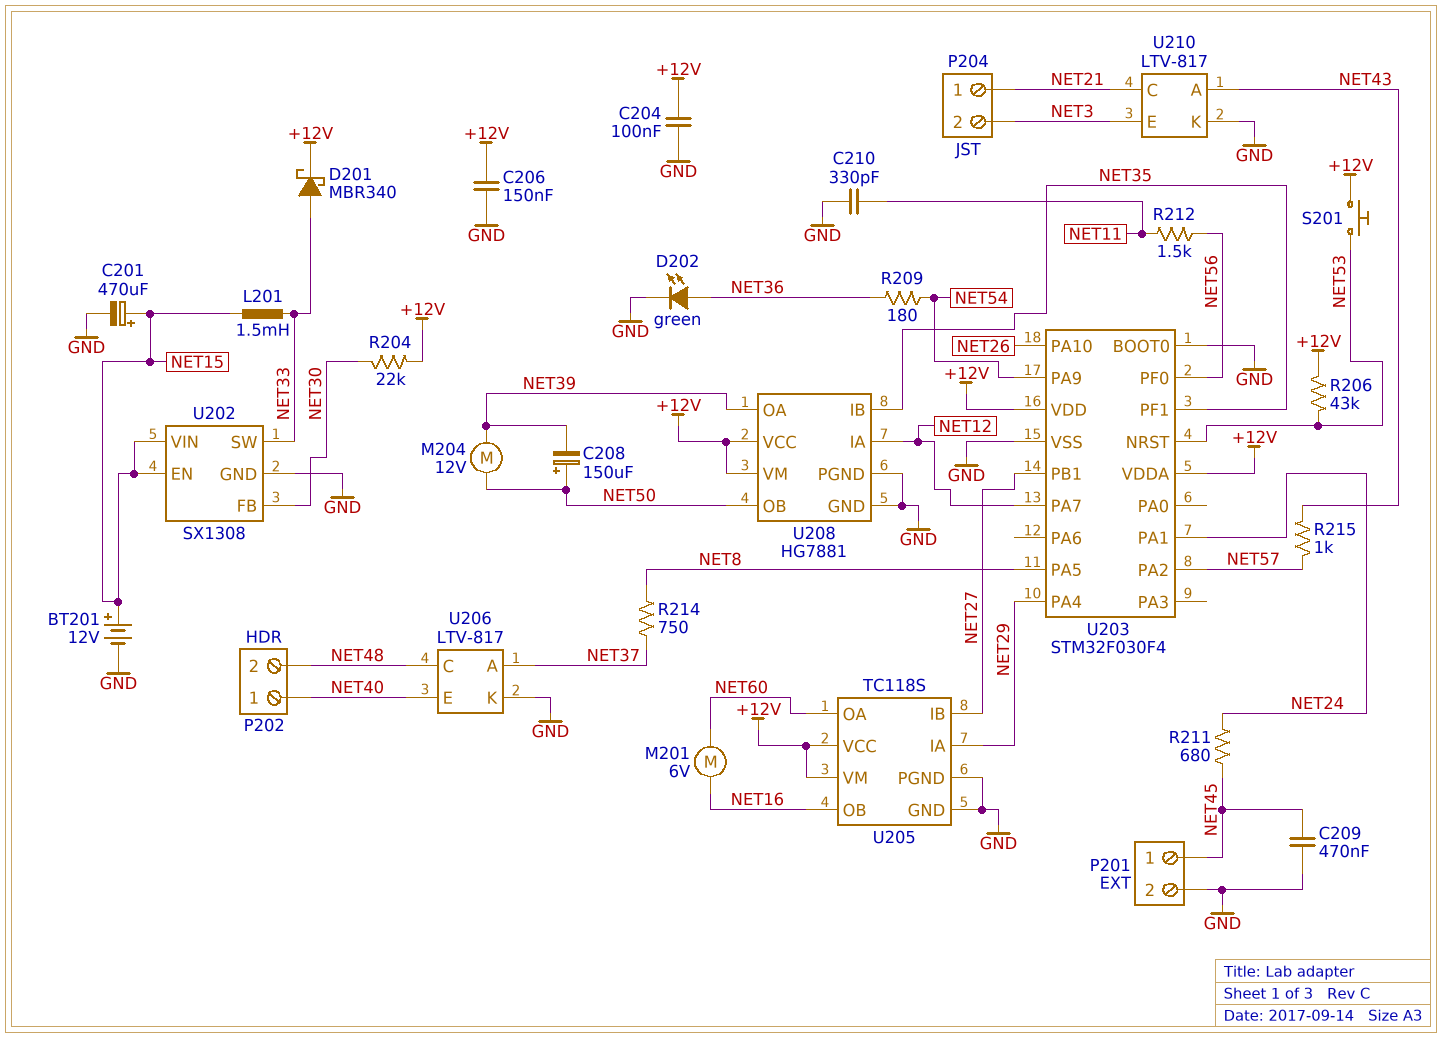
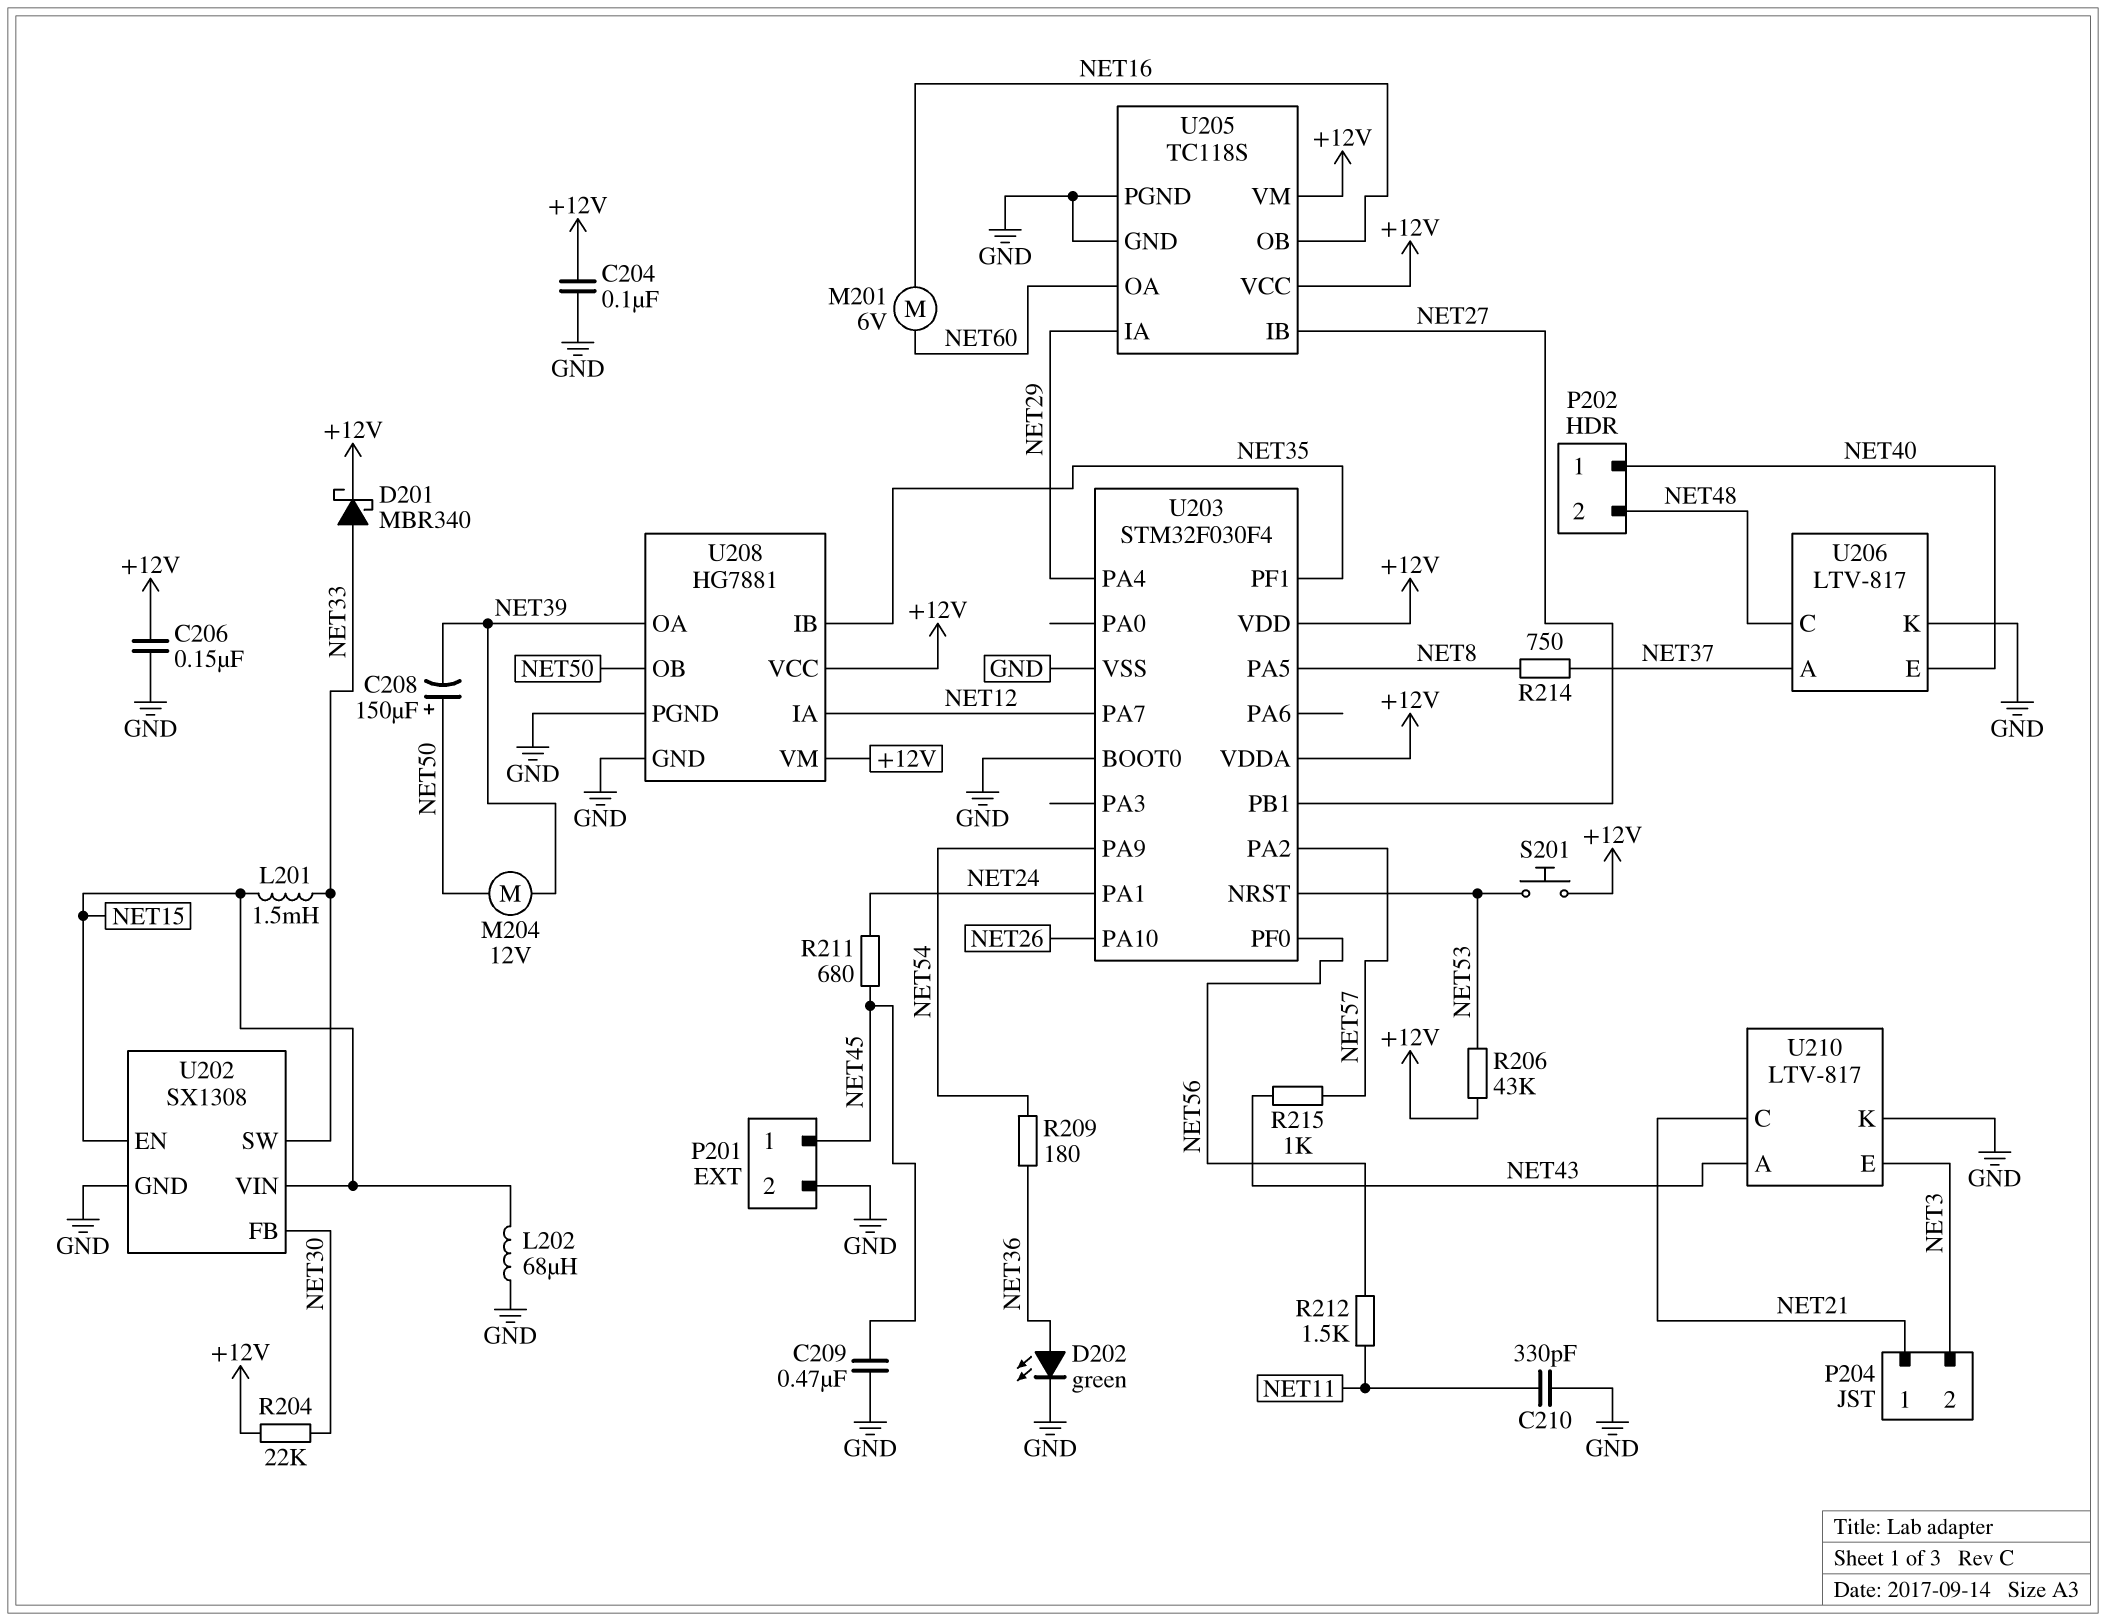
BT201: 12V (plus NET15, minus GND) -> none
C201: 470uF (plus NET15, minus GND) -> none
L202: none -> 68uH (GND, NET15)

